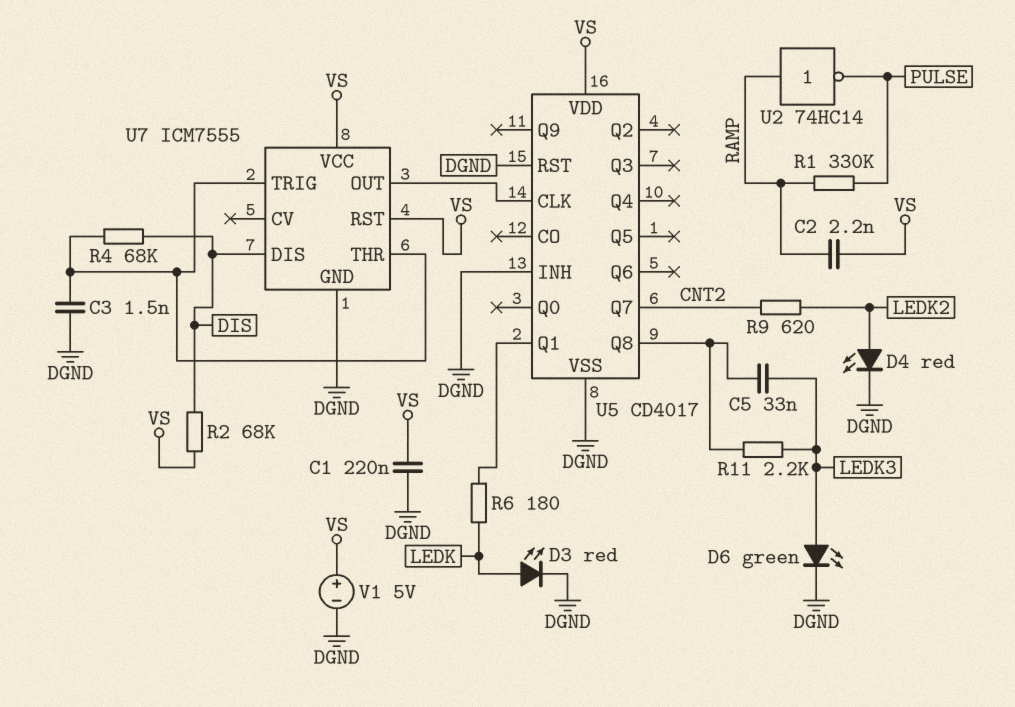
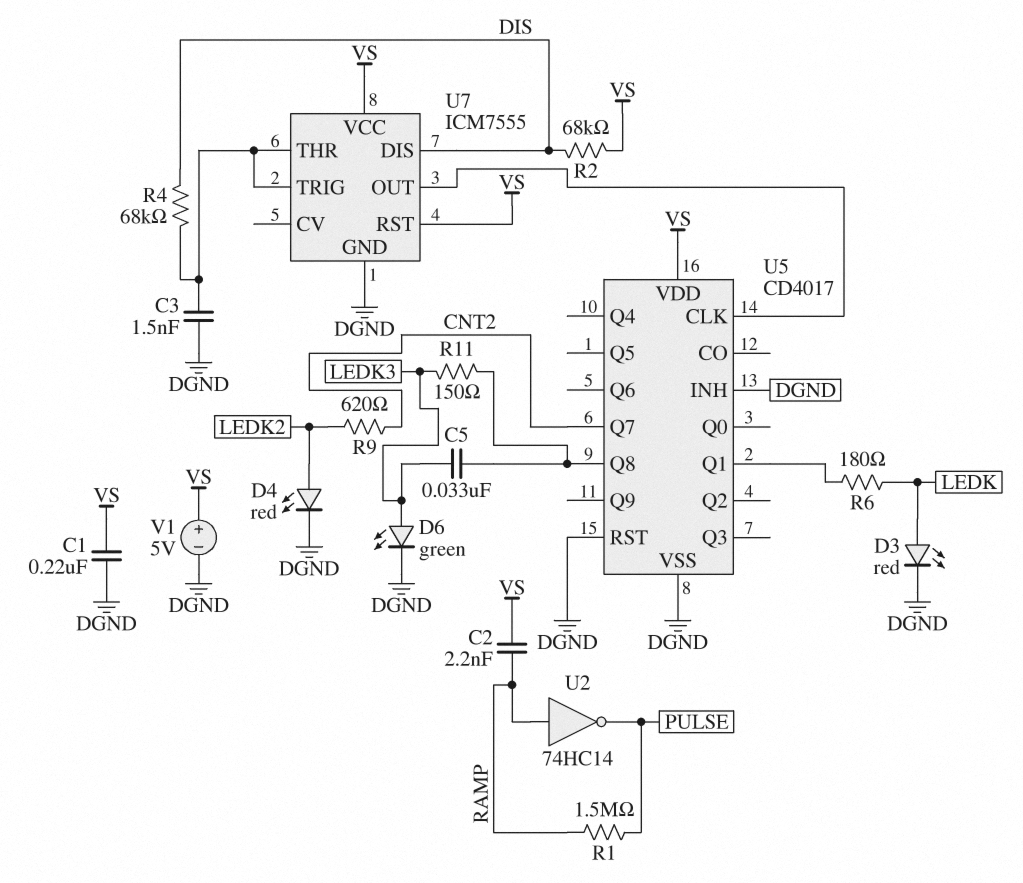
R1: 330k (PULSE, RAMP) -> 1.5M (PULSE, RAMP)
R11: 2.2k (LEDK3, U5/Q8) -> 150 (LEDK3, U5/Q8)

